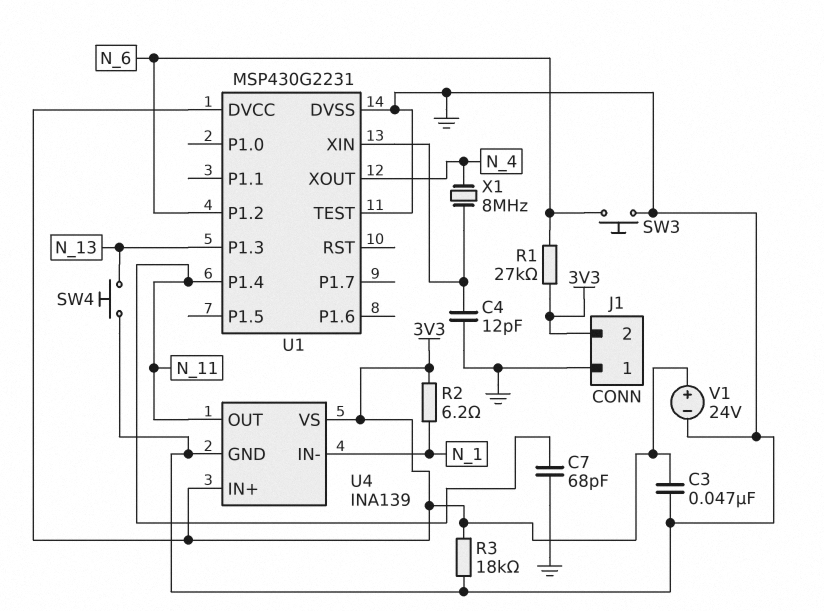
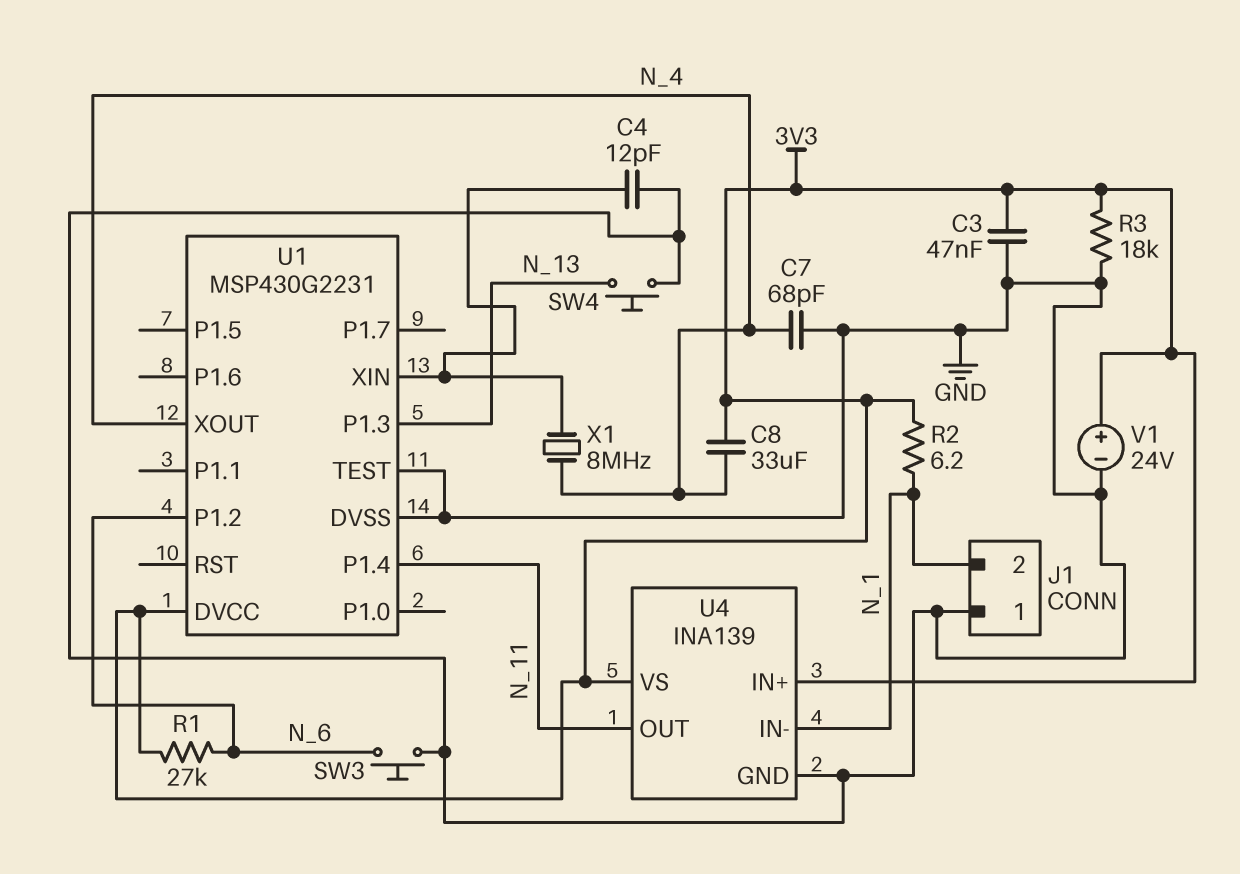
C7: 68pF (GND, N_11) -> 68pF (GND, N_4)
C8: none -> 33uF (3V3, N_4)
J1 pin 2: 3V3 -> N_1

